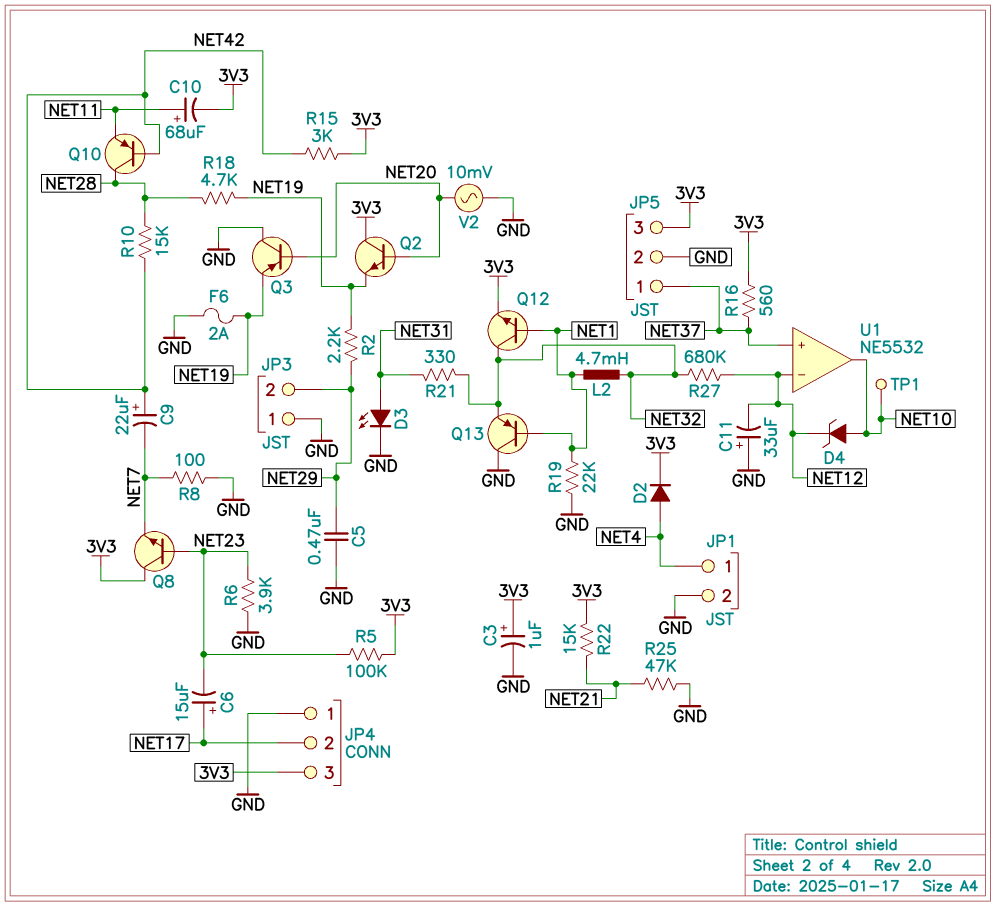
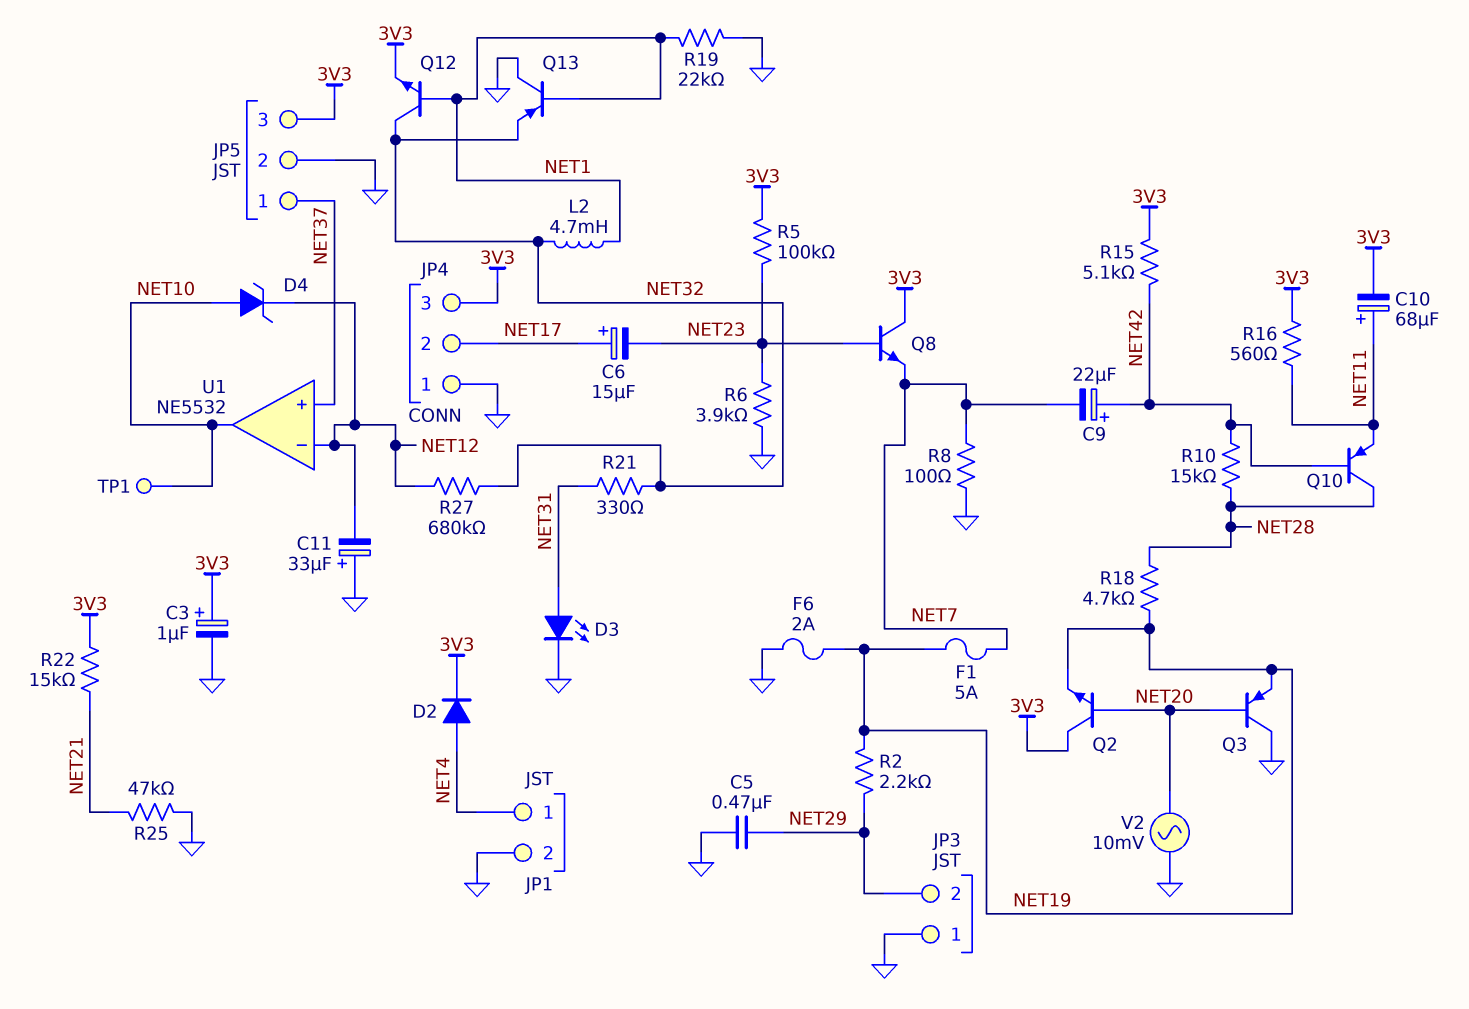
F1: none -> 5A (NET7, NET19)
R15: 3k (3V3, NET42) -> 5.1k (3V3, NET42)
R16: 560 (3V3, NET37) -> 560 (3V3, NET11)

